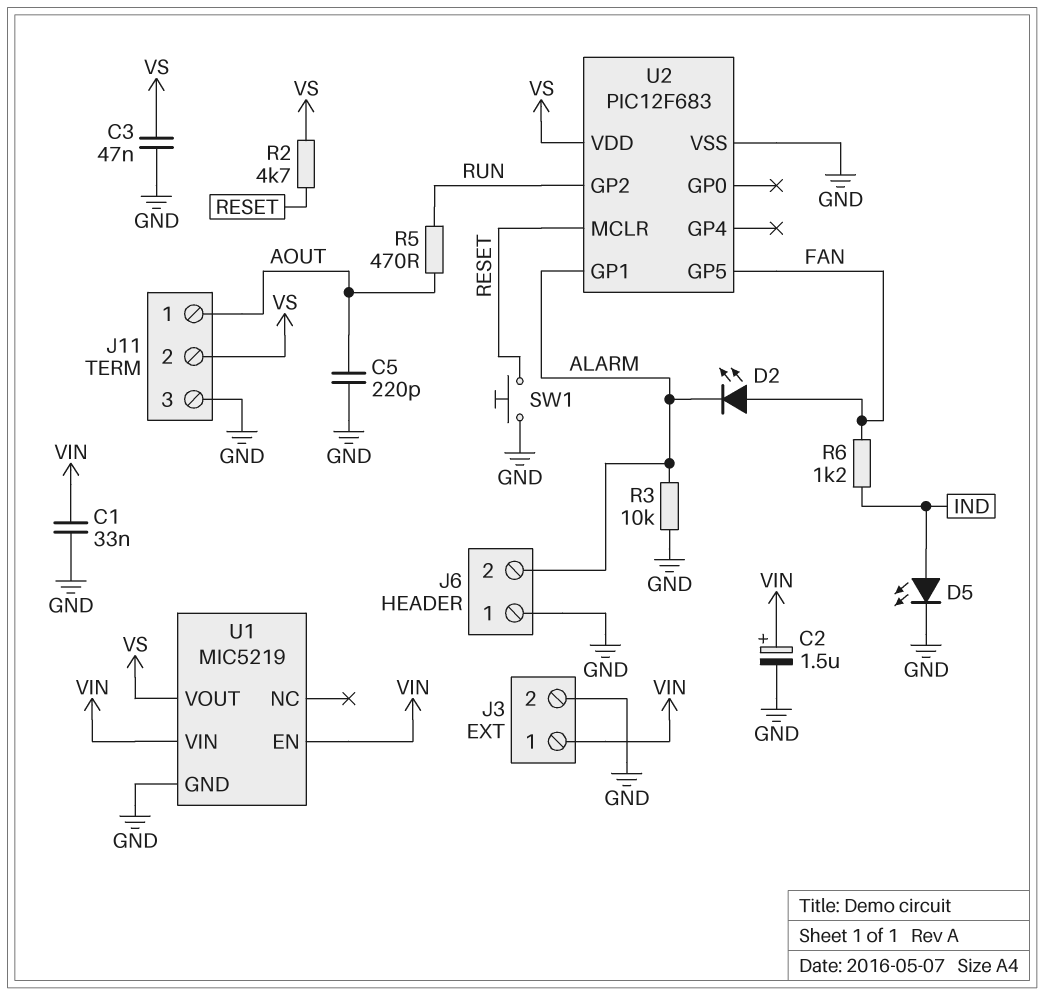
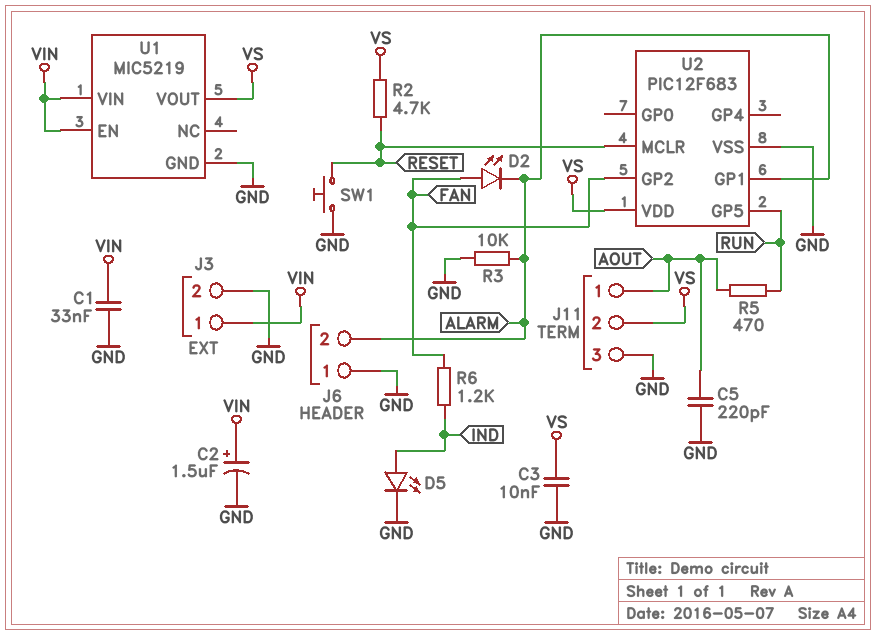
C3: 47nF (GND, VS) -> 10nF (GND, VS)
U2 pin GP2: RUN -> FAN
U2 pin GP5: FAN -> RUN

